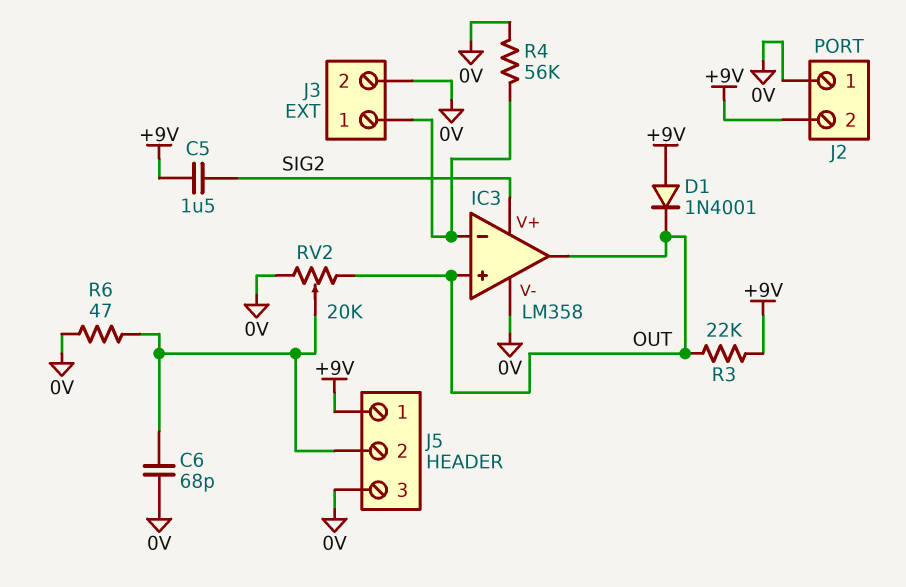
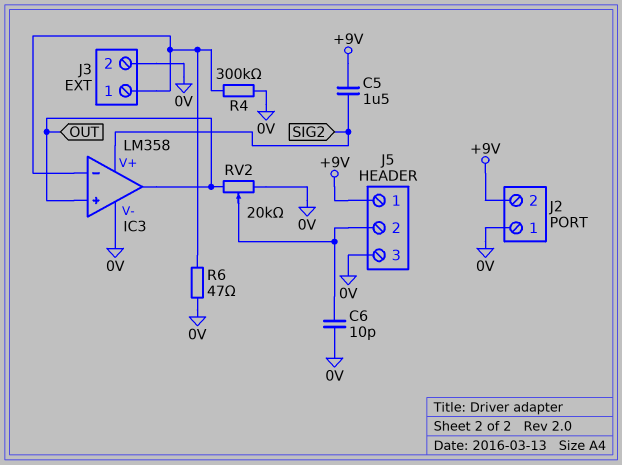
C6: 68pF (0V, J5/2) -> 10pF (0V, J5/2)
D1: diode 1N4001 (A +9V, K OUT) -> none
R3: 22k (+9V, OUT) -> none
R4: 56k (0V, IC3/in-) -> 300k (0V, IC3/in-)
R6: 47 (0V, J5/2) -> 47 (0V, IC3/in-)

